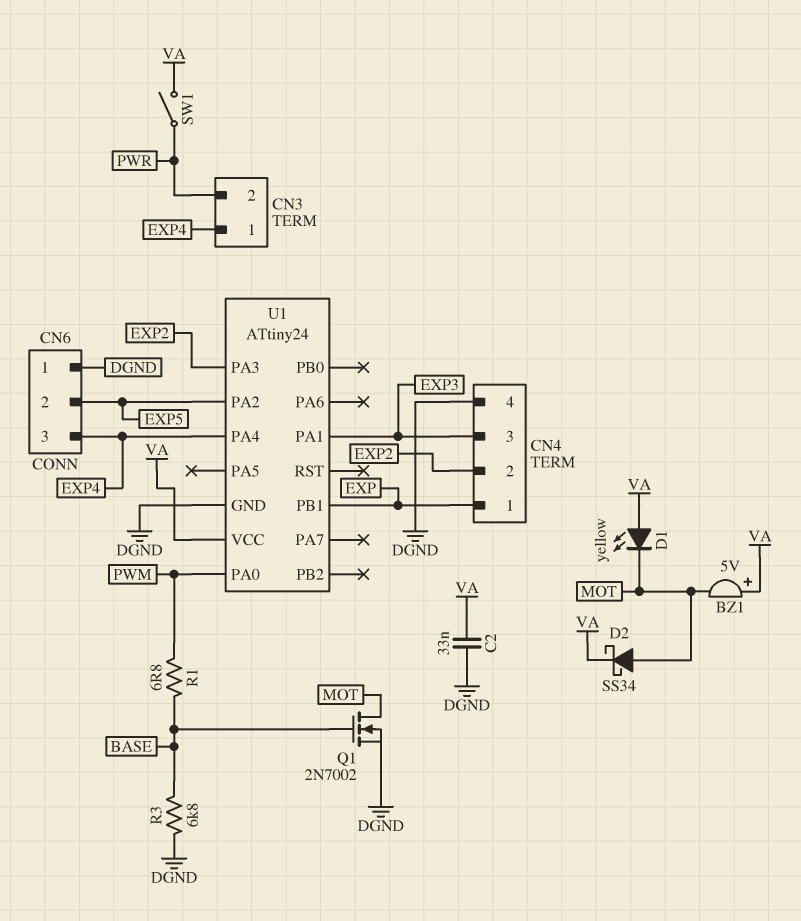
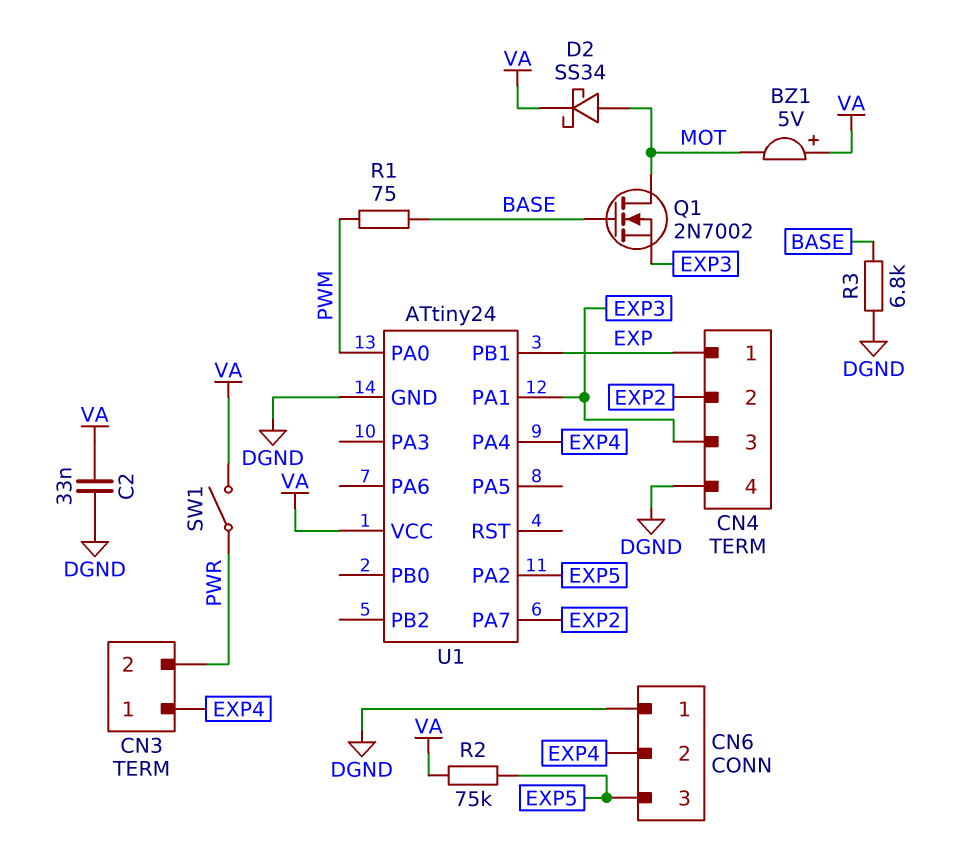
CN6 pin 2: EXP5 -> EXP4
CN6 pin 3: EXP4 -> EXP5
D1: LED yellow (A VA, K MOT) -> none
Q1: NMOS 2N7002 (G BASE, D MOT, S DGND) -> NMOS 2N7002 (G BASE, D MOT, S EXP3)
R1: 6.8 (BASE, PWM) -> 75 (BASE, PWM)
R2: none -> 75k (EXP5, VA)
U1 pin PA3: EXP2 -> none
U1 pin PA7: none -> EXP2

